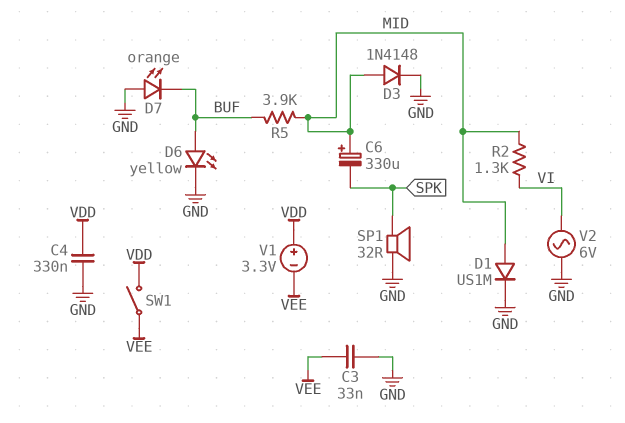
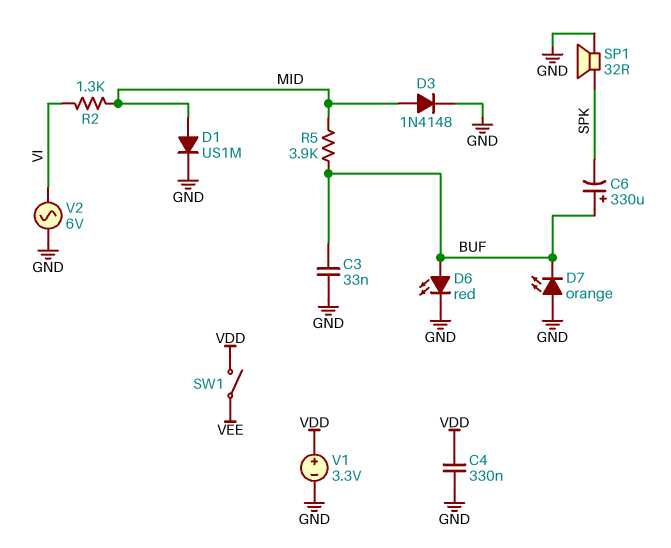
C3: 33nF (GND, VEE) -> 33nF (BUF, GND)
C6: 330uF (plus MID, minus SPK) -> 330uF (plus BUF, minus SPK)
D6: LED yellow (A BUF, K GND) -> LED red (A BUF, K GND)
V1: 3.3V (plus VDD, minus VEE) -> 3.3V (plus VDD, minus GND)

